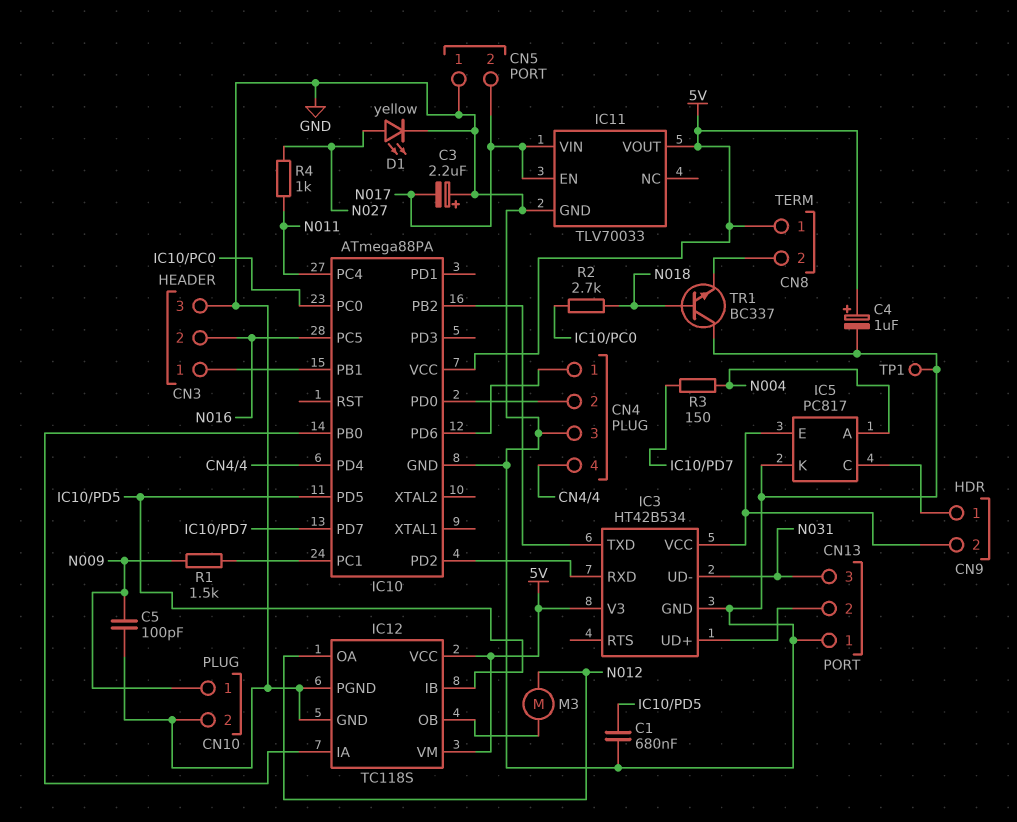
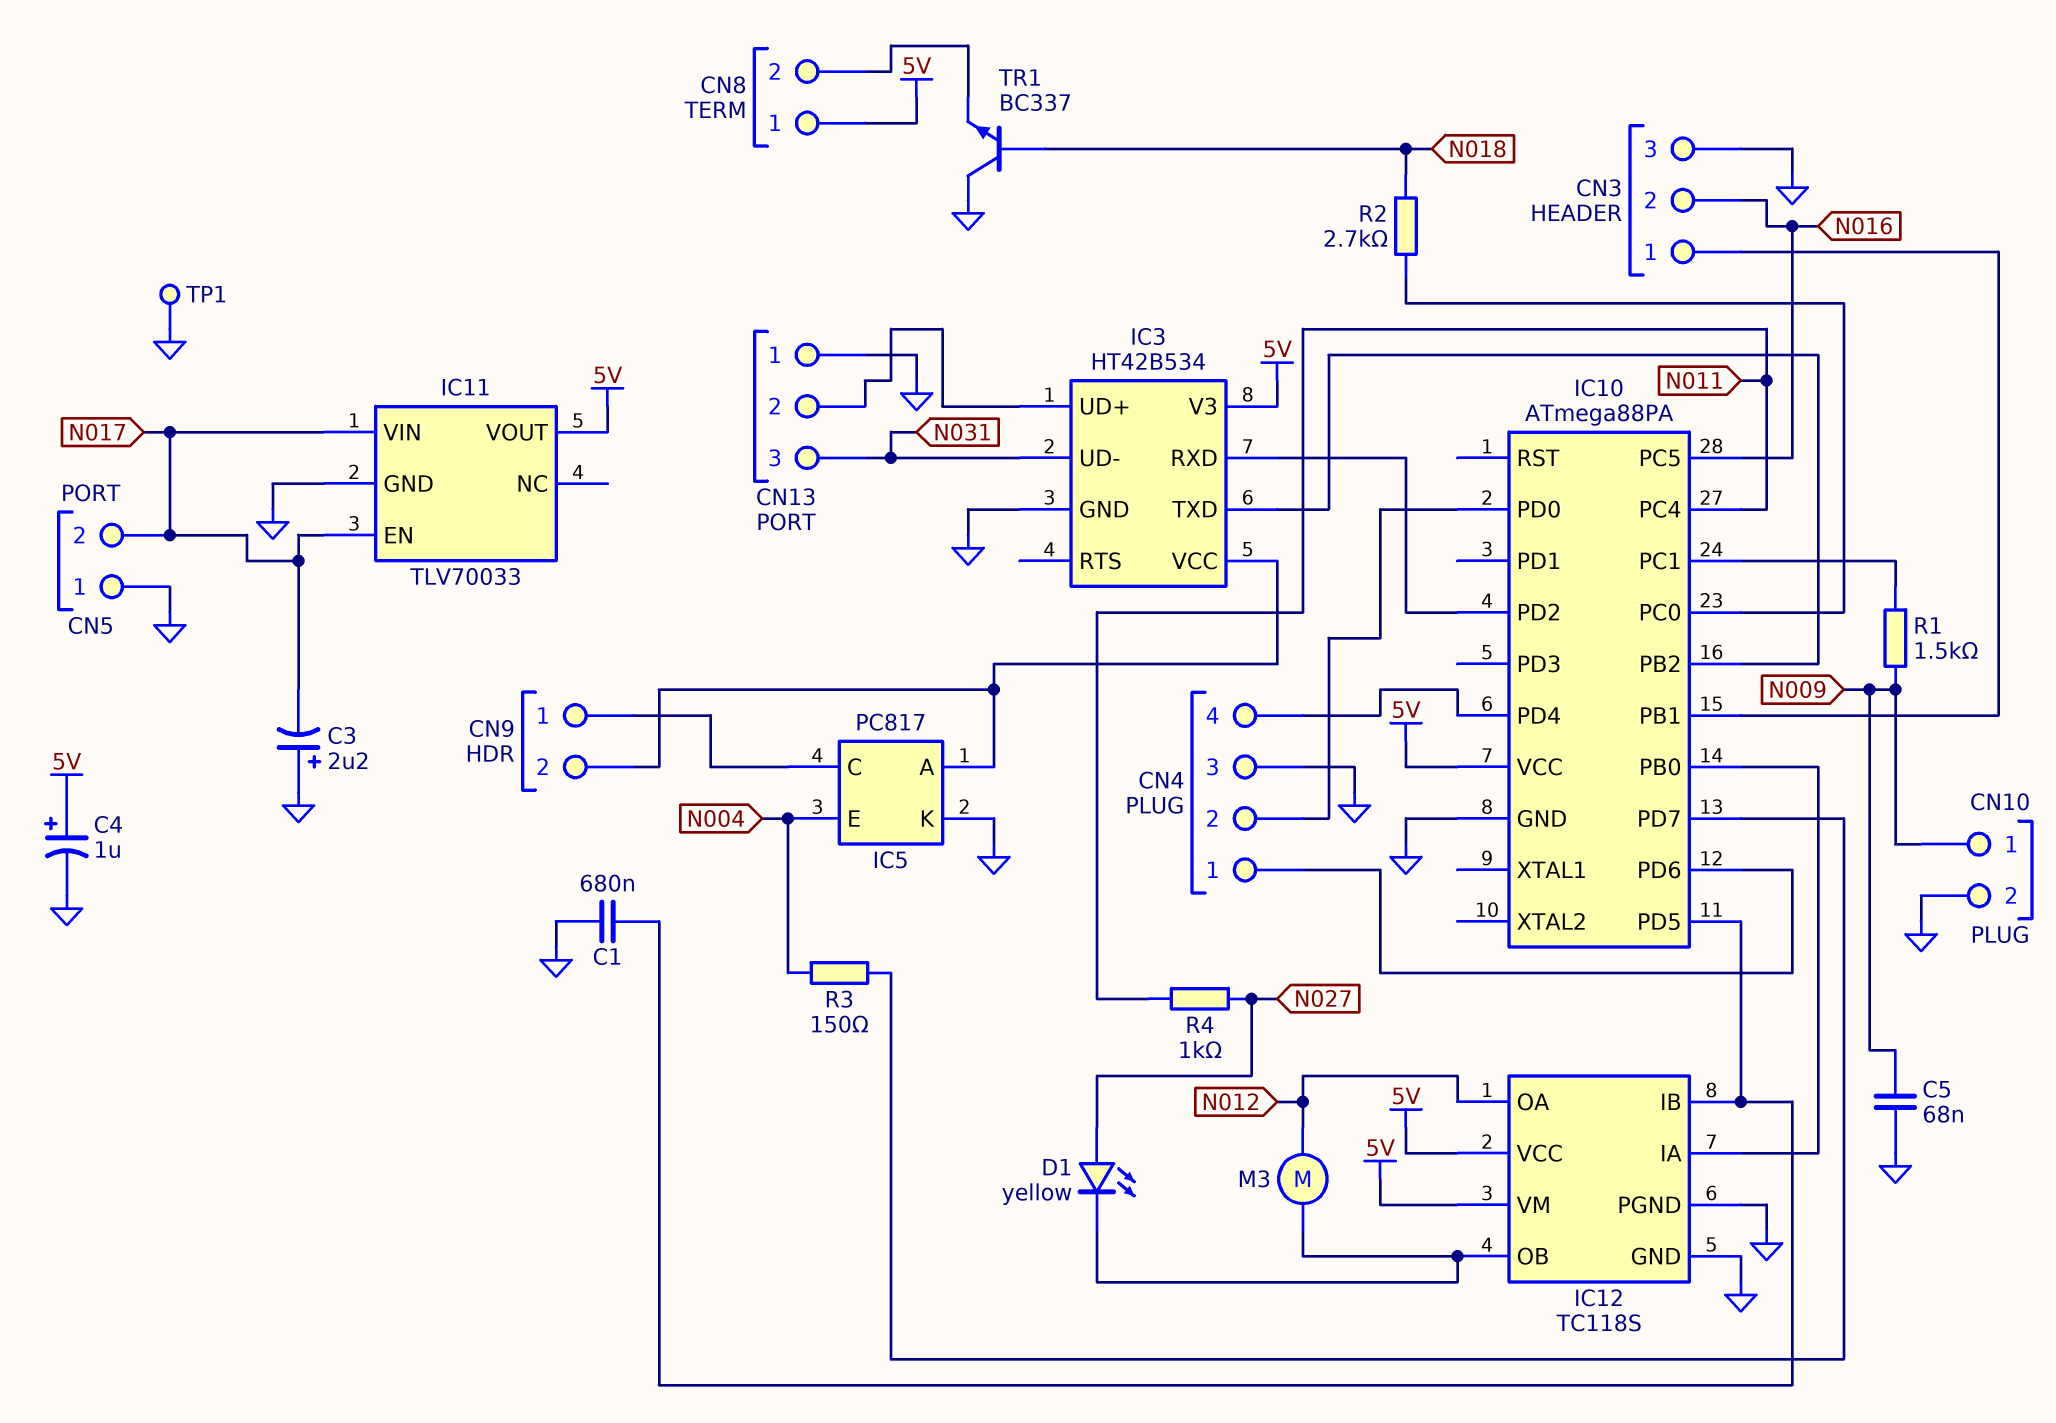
C5: 100pF (GND, N009) -> 68nF (GND, N009)
D1: LED yellow (A N027, K GND) -> LED yellow (A N027, K IC12/OB)
IC5 pin A: N004 -> CN9/2
IC5 pin E: CN9/2 -> N004

